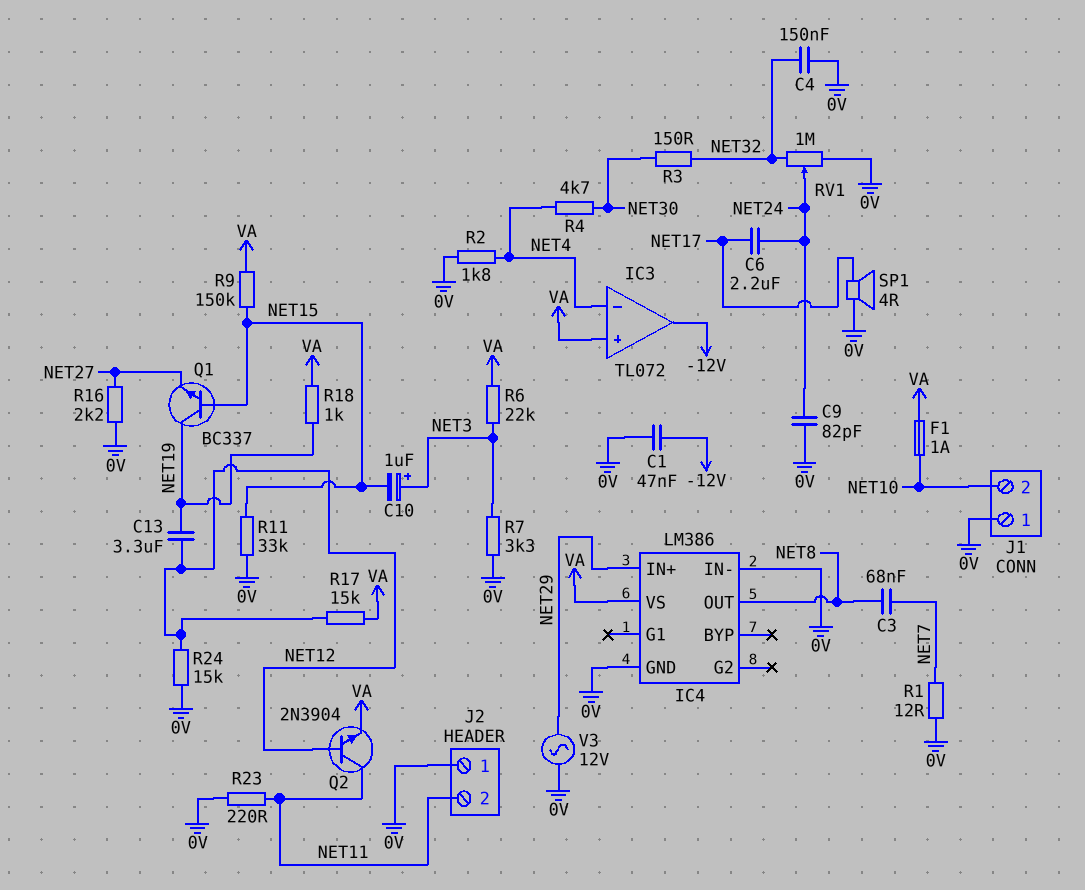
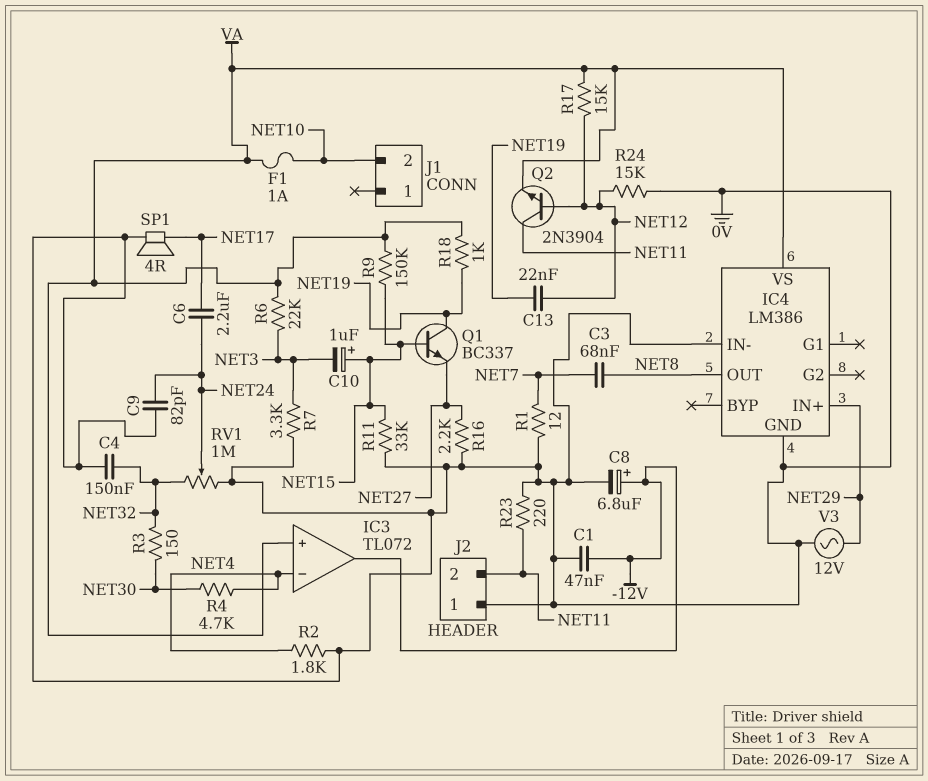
C8: none -> 6.8uF (plus -12V, minus 0V)
C10: 1uF (plus NET3, minus NET15) -> 1uF (plus NET15, minus NET3)
C13: 3.3uF (NET12, NET19) -> 22nF (NET12, NET19)
J1 pin 1: 0V -> none

